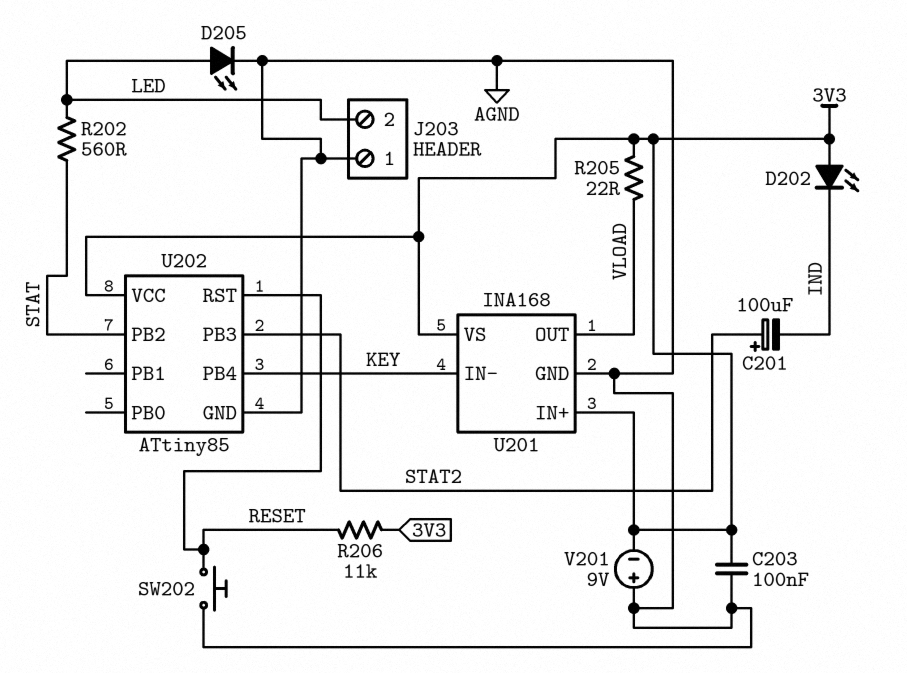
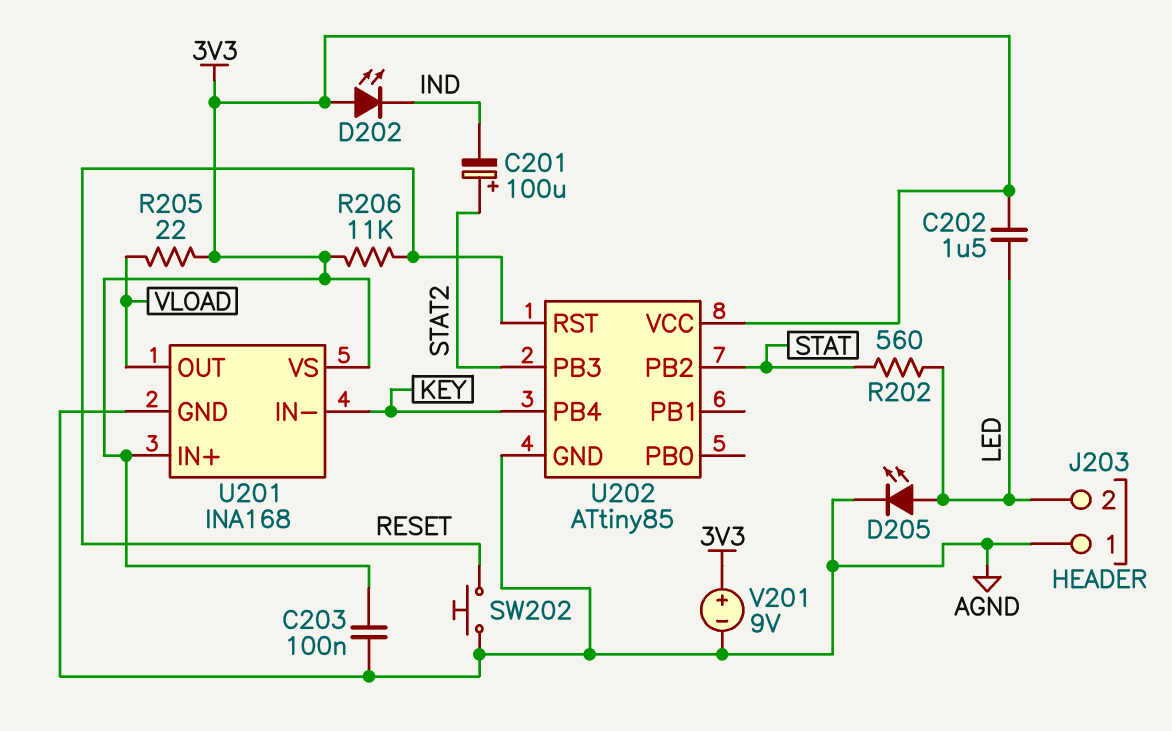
C202: none -> 1.5uF (3V3, LED)
V201: 9V (plus AGND, minus 3V3) -> 9V (plus 3V3, minus AGND)

